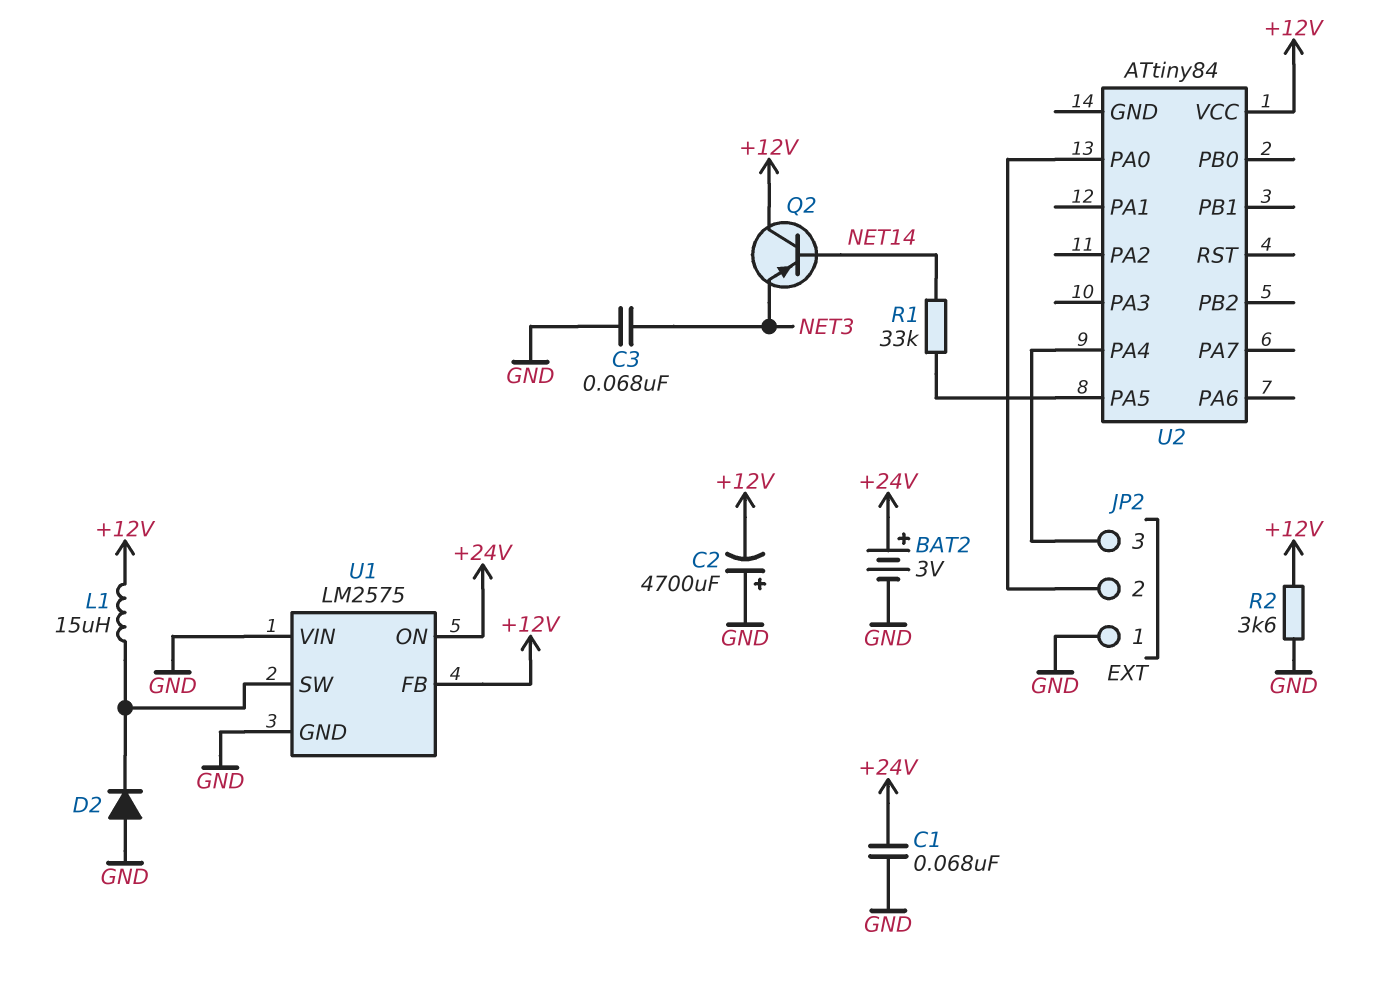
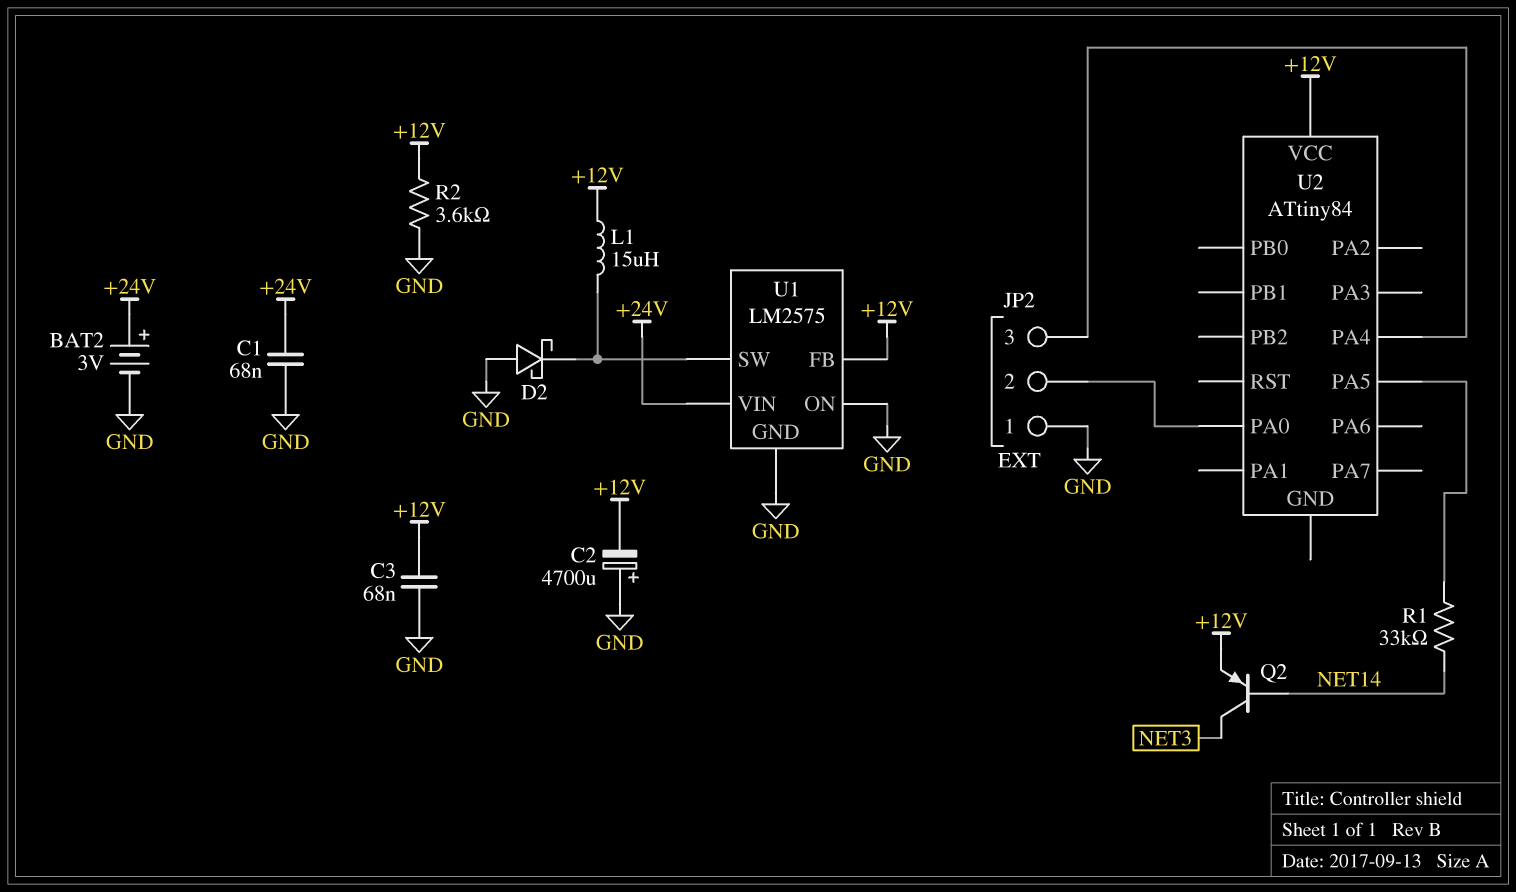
C3: 68nF (GND, NET3) -> 68nF (+12V, GND)
D2: diode (A GND, K U1/SW) -> schottky (A GND, K U1/SW)
Q2: PNP (B NET14, C +12V, E NET3) -> PNP (B NET14, C NET3, E +12V)
U1 pin ON: +24V -> GND
U1 pin VIN: GND -> +24V

